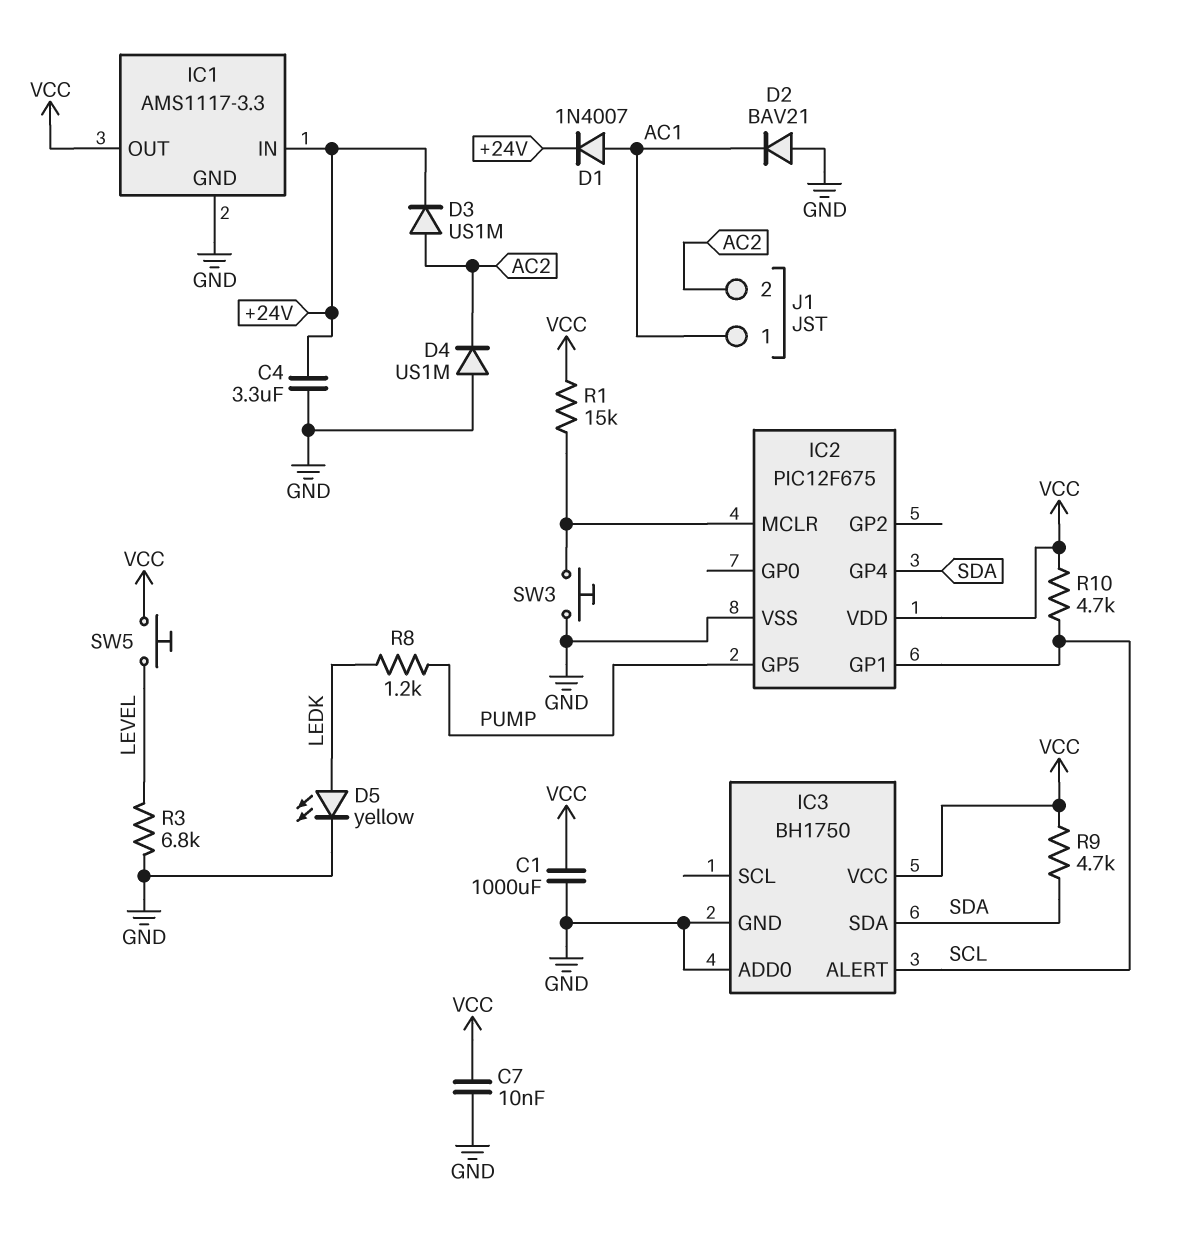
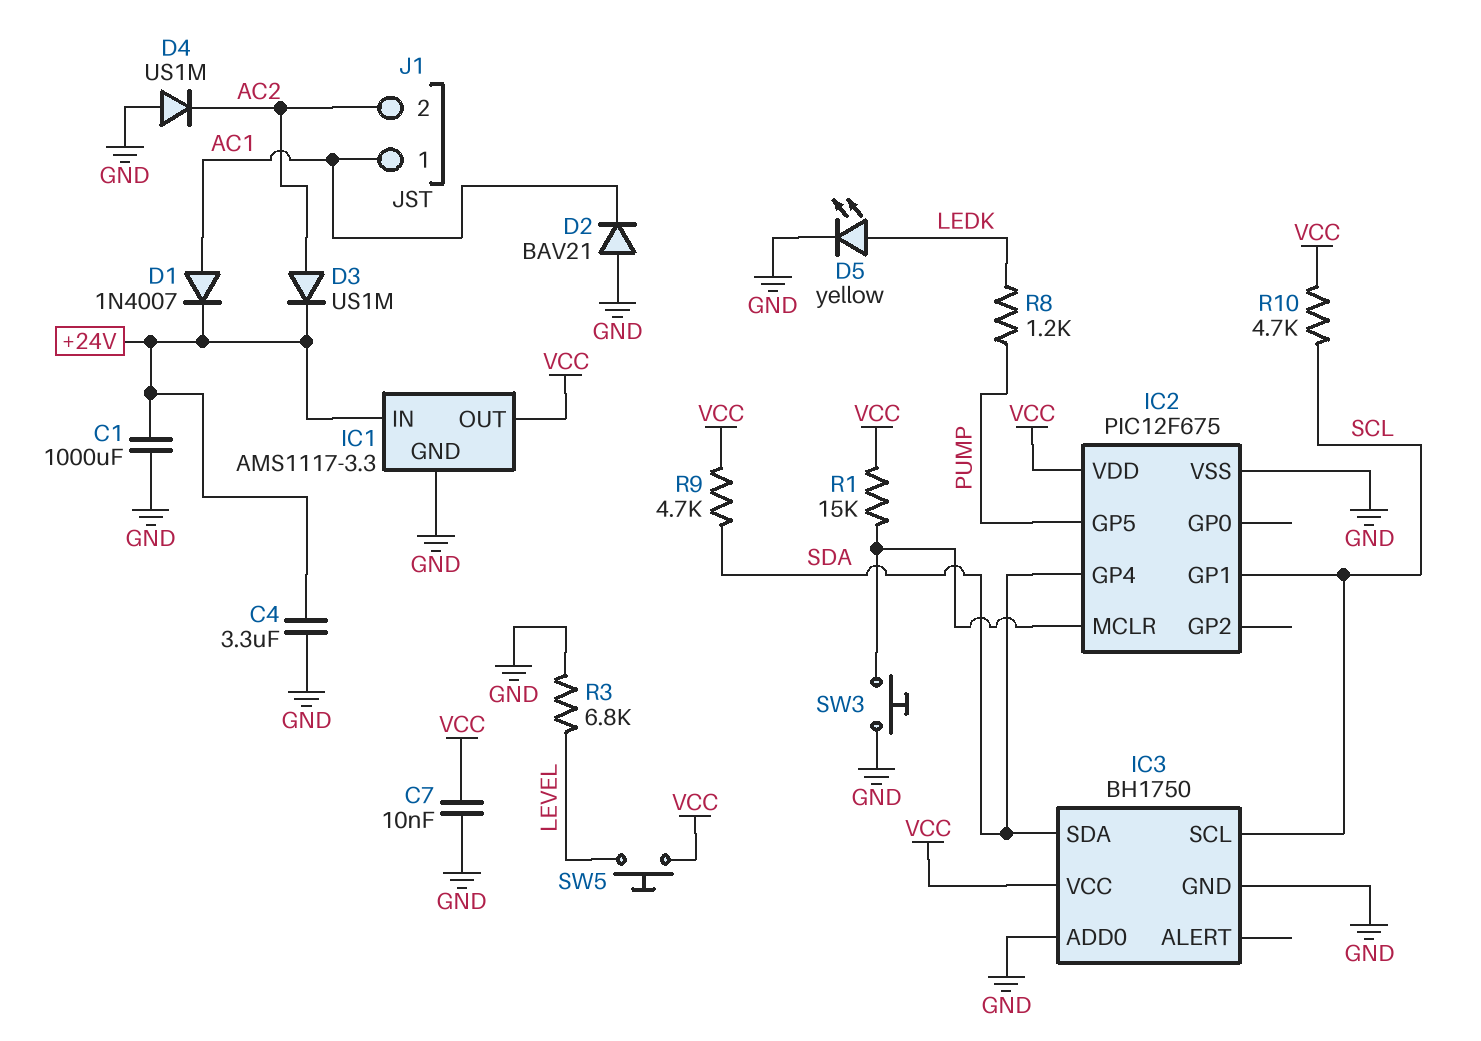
C1: 1000uF (GND, VCC) -> 1000uF (+24V, GND)
IC3 pin ALERT: SCL -> none
IC3 pin SCL: none -> SCL

